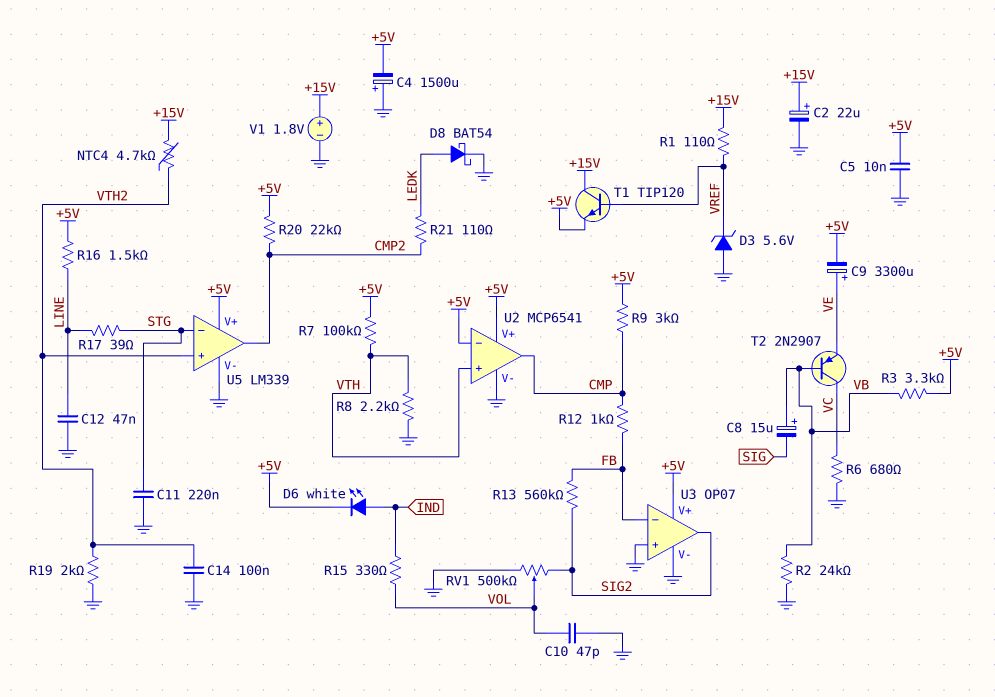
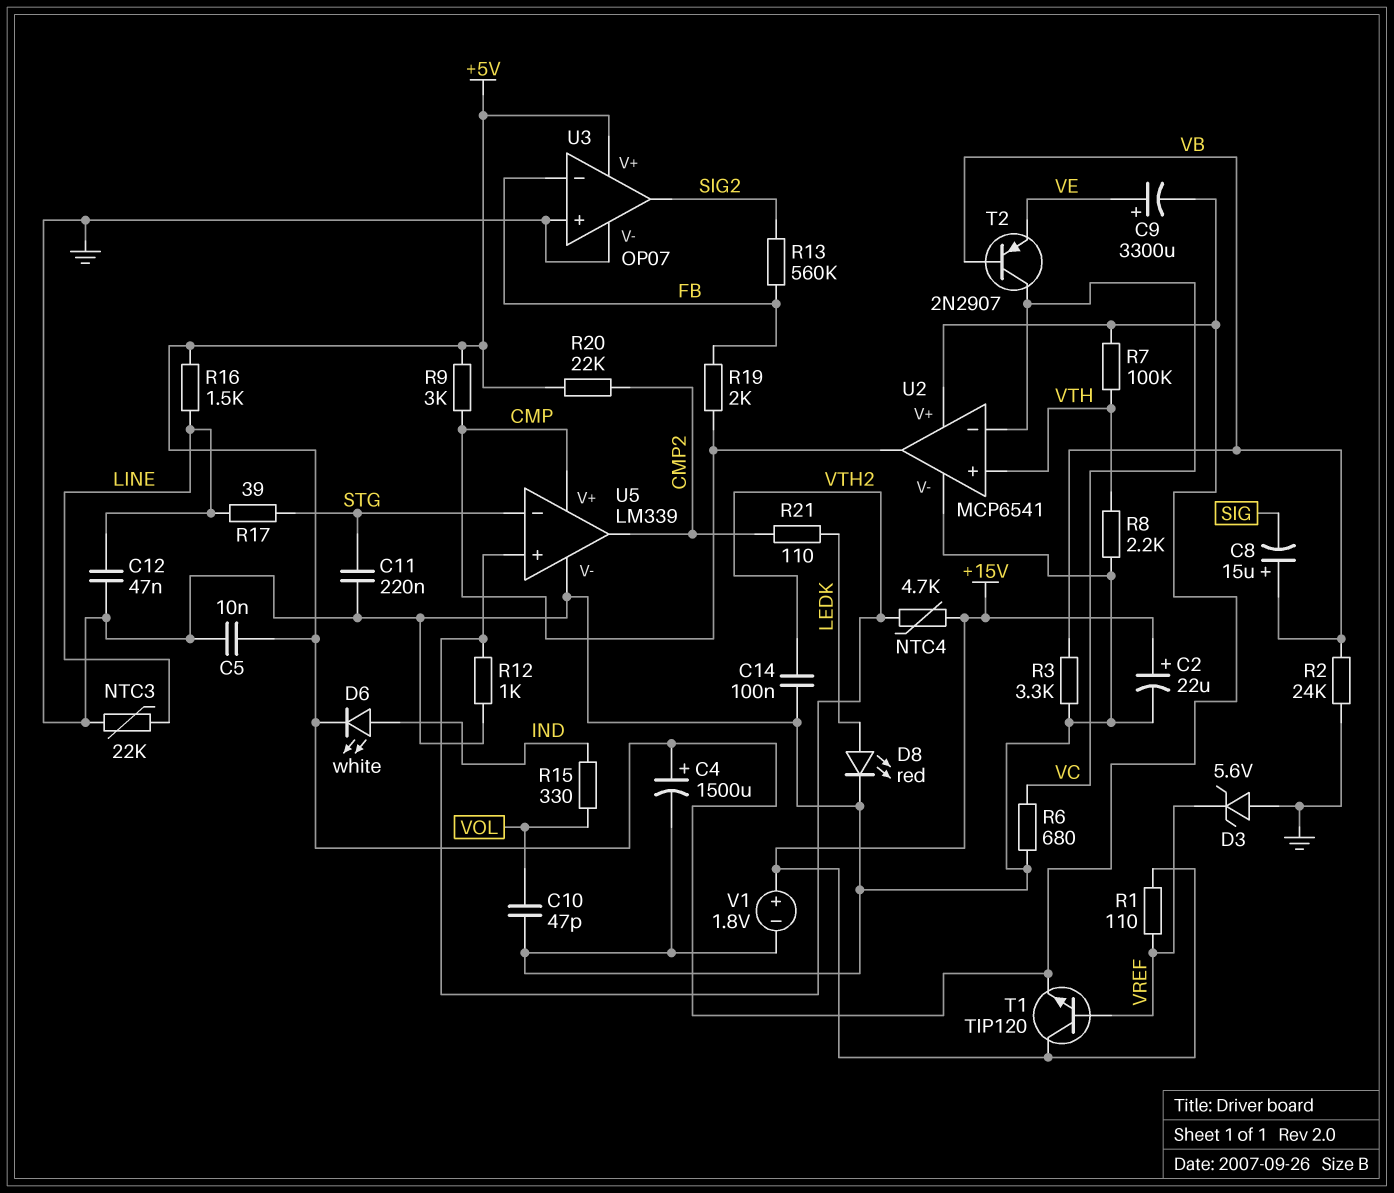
C4: 1500uF (plus GND, minus +5V) -> 1500uF (plus +5V, minus GND)
D8: schottky BAT54 (A LEDK, K GND) -> LED red (A LEDK, K GND)
NTC3: none -> 22k (GND, LINE)
R3: 3.3k (+5V, VB) -> 3.3k (GND, VB)
R12: 1k (CMP, FB) -> 1k (GND, VTH2)
R19: 2k (GND, VTH2) -> 2k (CMP, FB)
RV1: 500k (GND, SIG2, wiper VOL) -> none
U2 pin in-: +5V -> VC
U5 pin V+: +5V -> CMP

